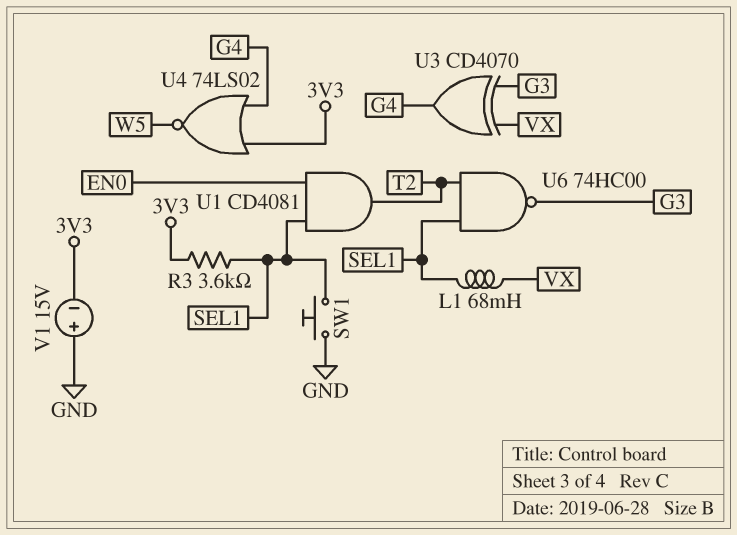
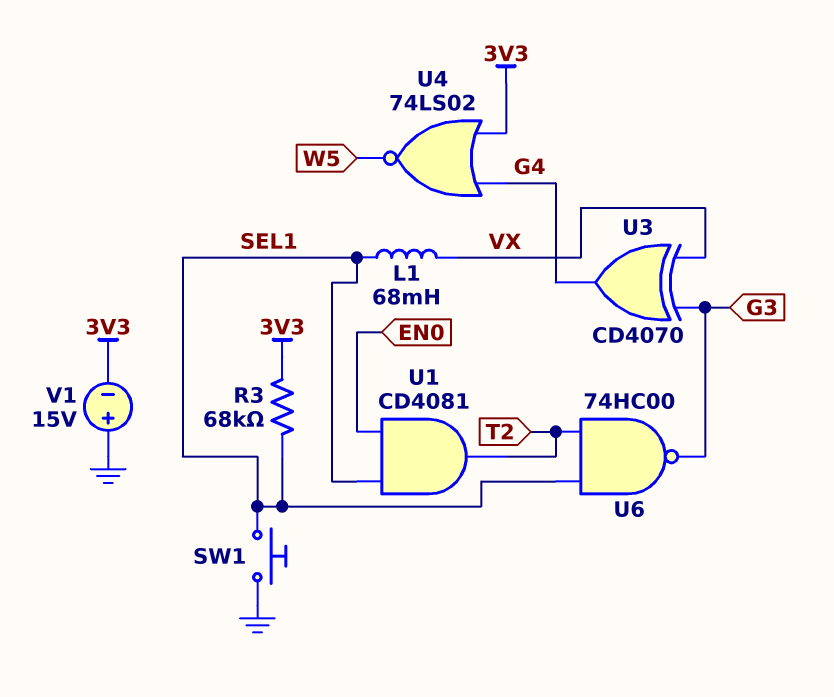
R3: 3.6k (3V3, SEL1) -> 68k (3V3, SEL1)

